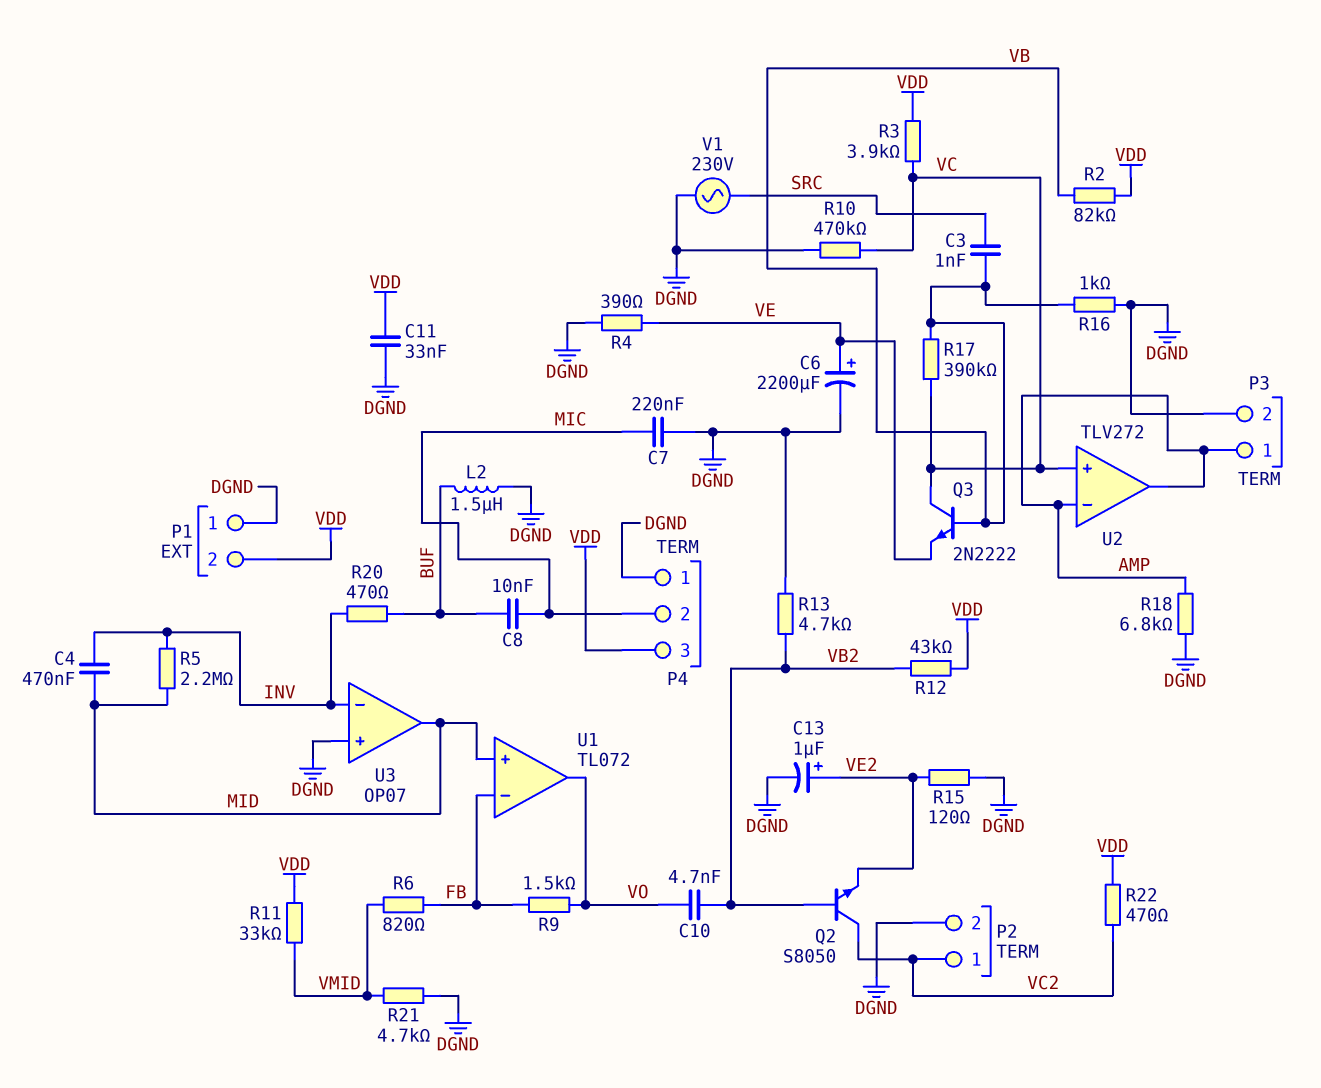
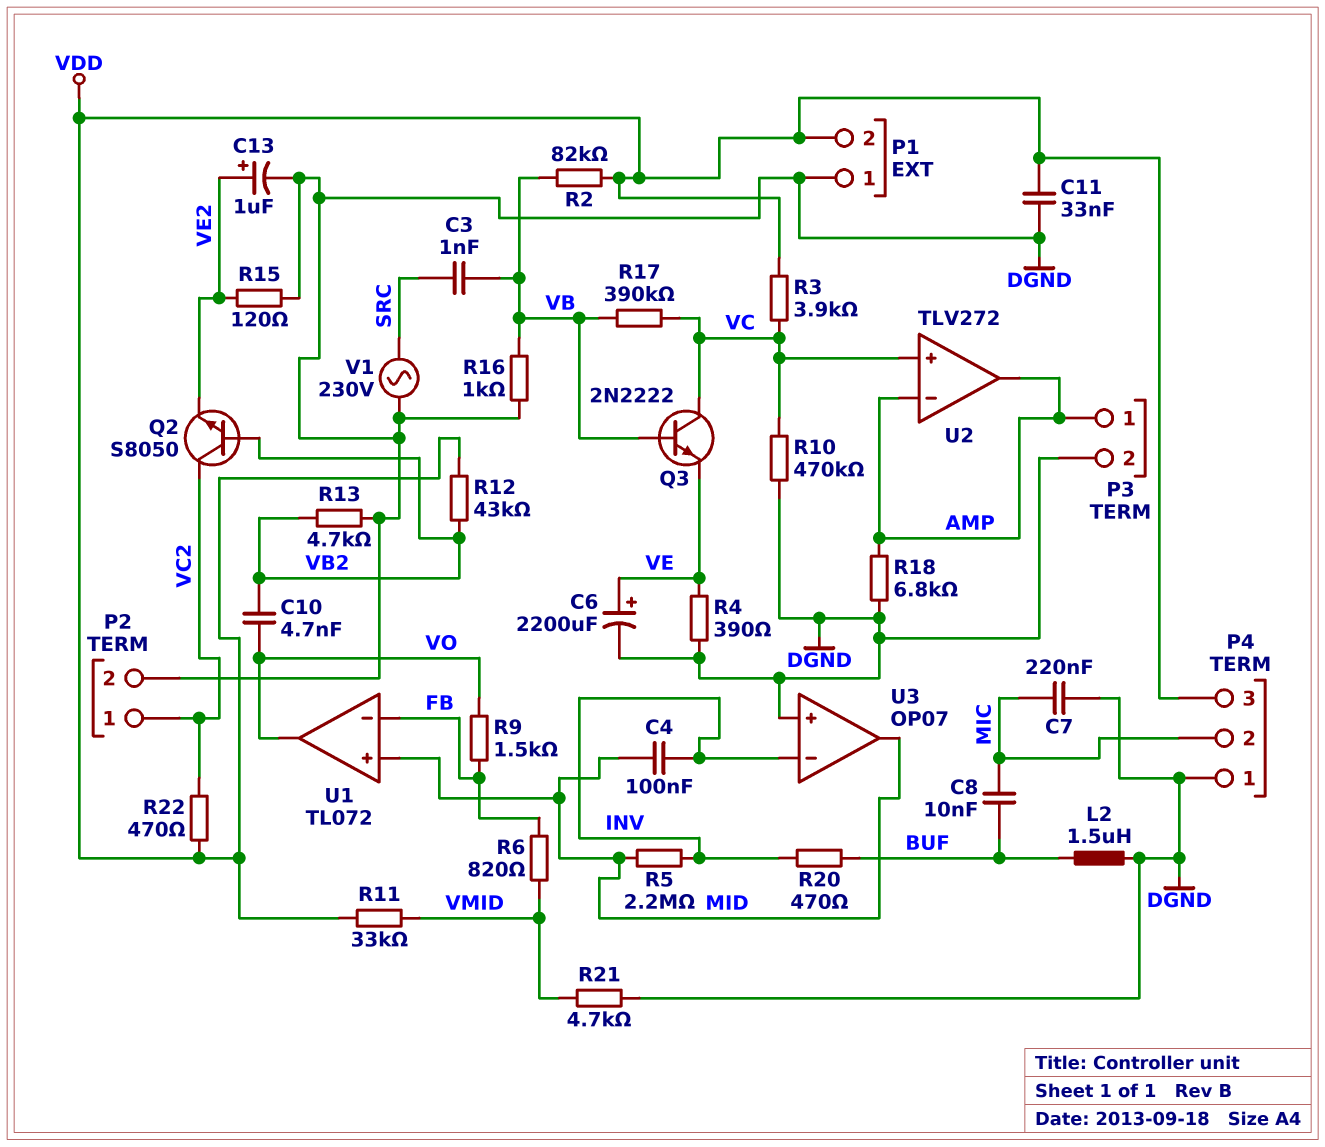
C4: 470nF (INV, MID) -> 100nF (INV, MID)

